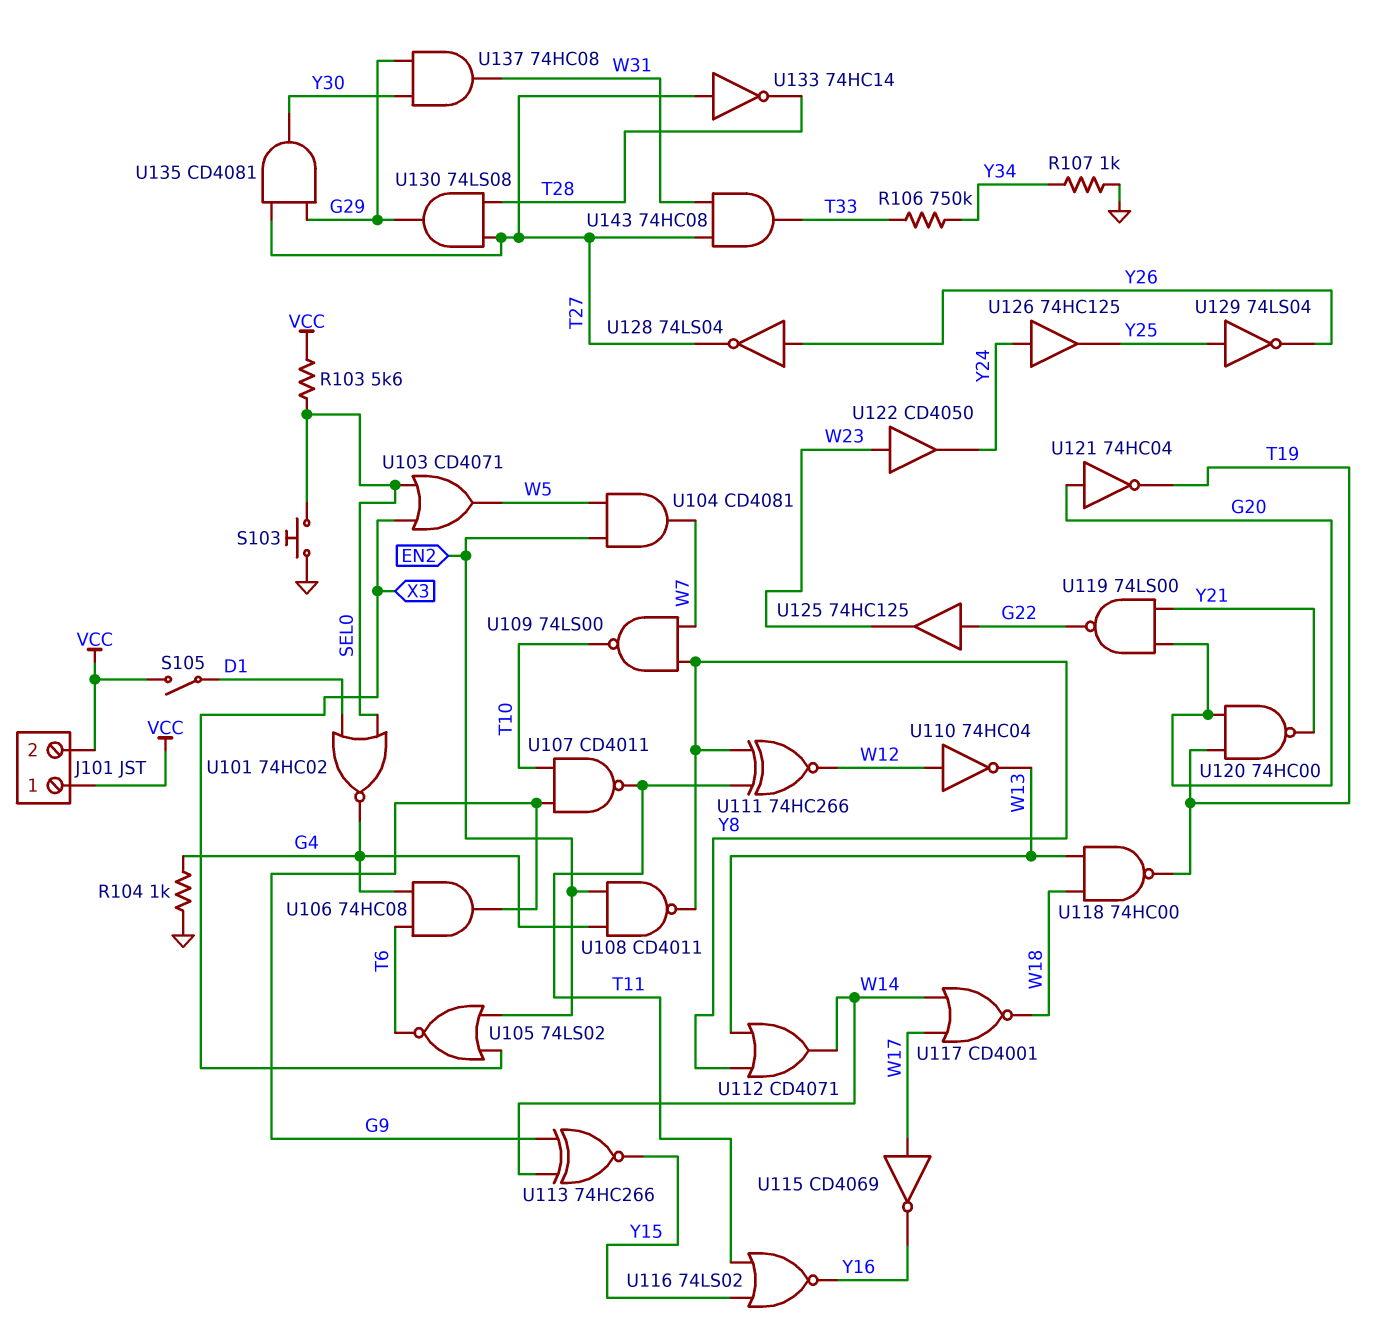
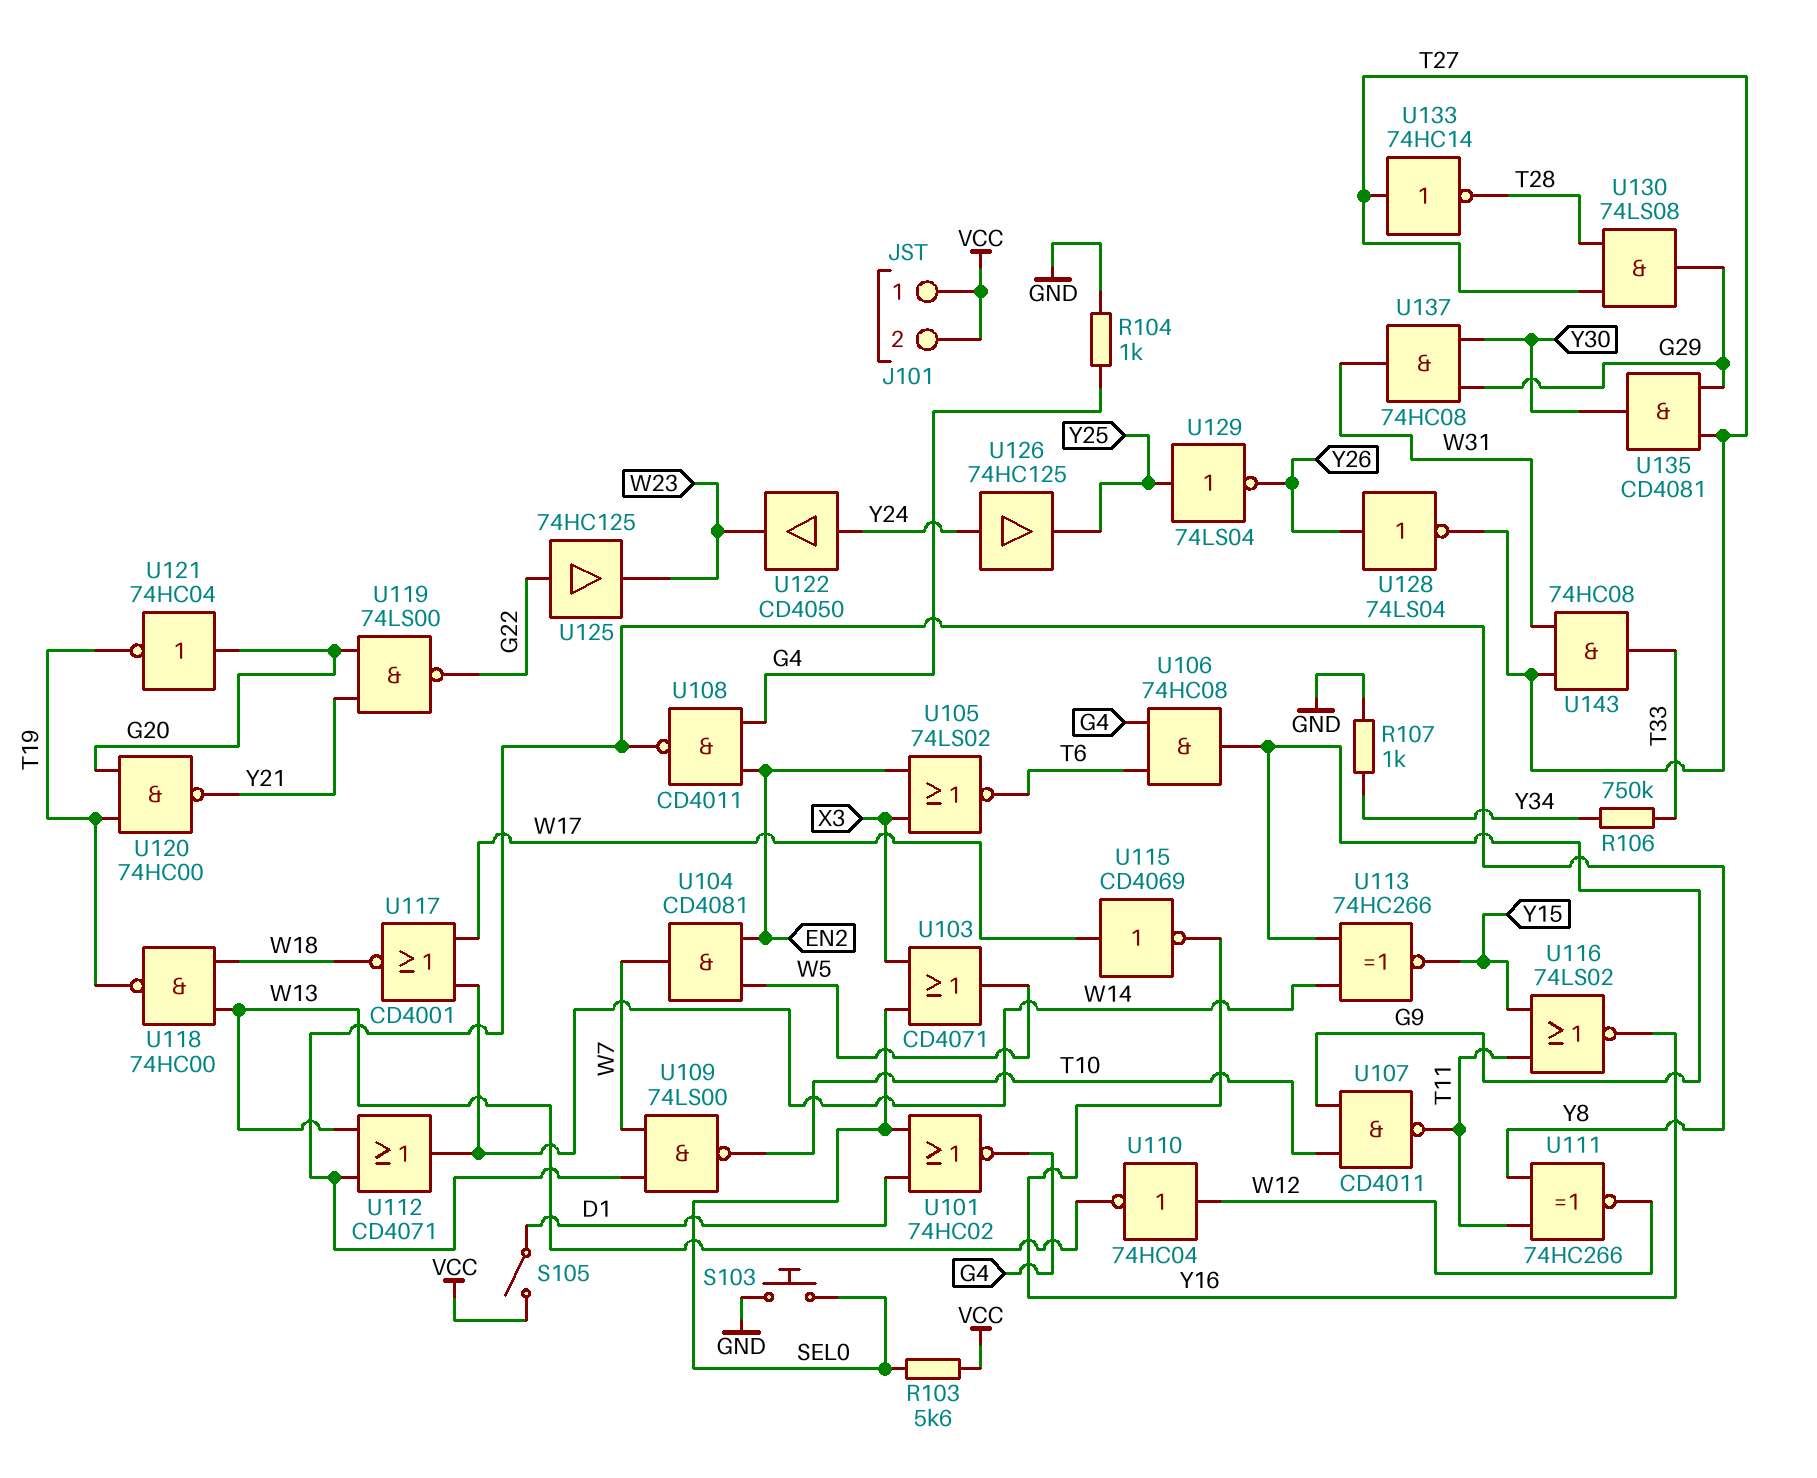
U122: buffer CD4050 (in W23, out Y24) -> buffer CD4050 (in Y24, out W23)

